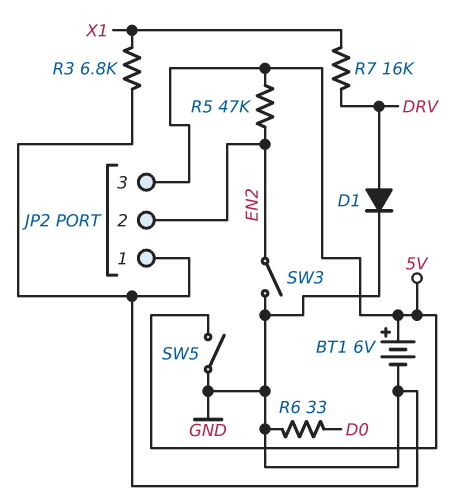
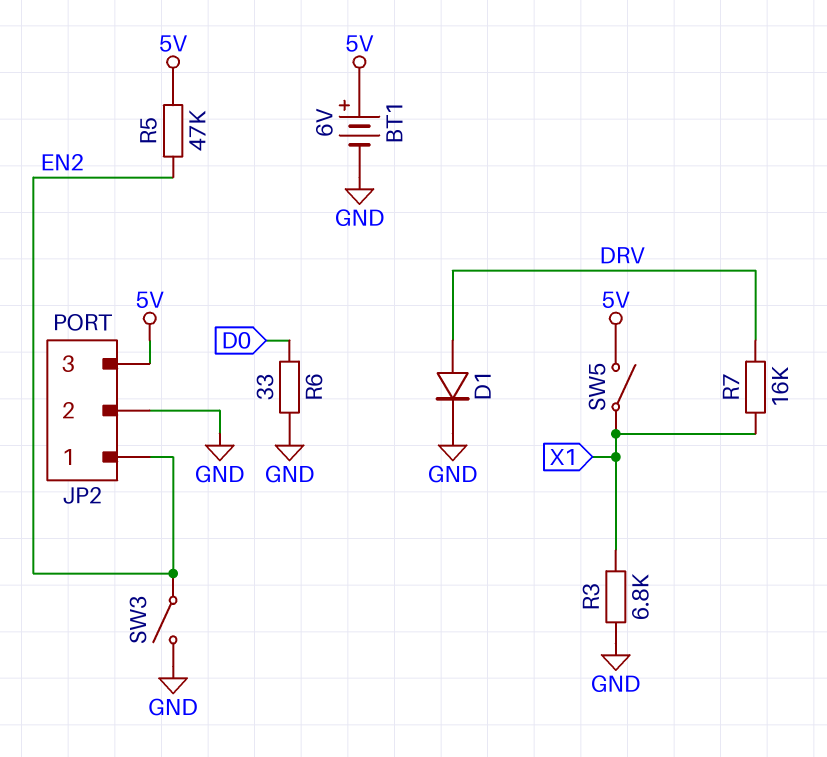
JP2 pin 1: GND -> EN2
JP2 pin 2: EN2 -> GND
SW5: switch (5V, GND) -> switch (5V, X1)

